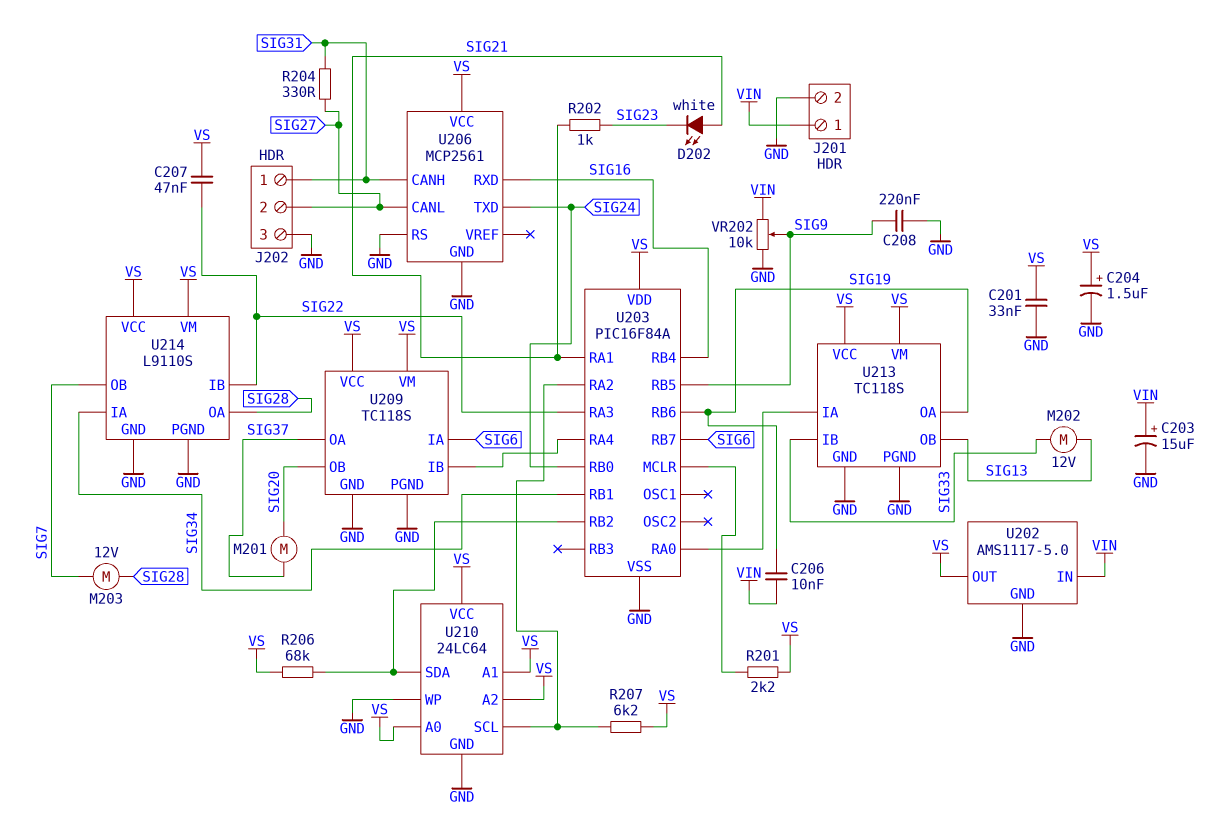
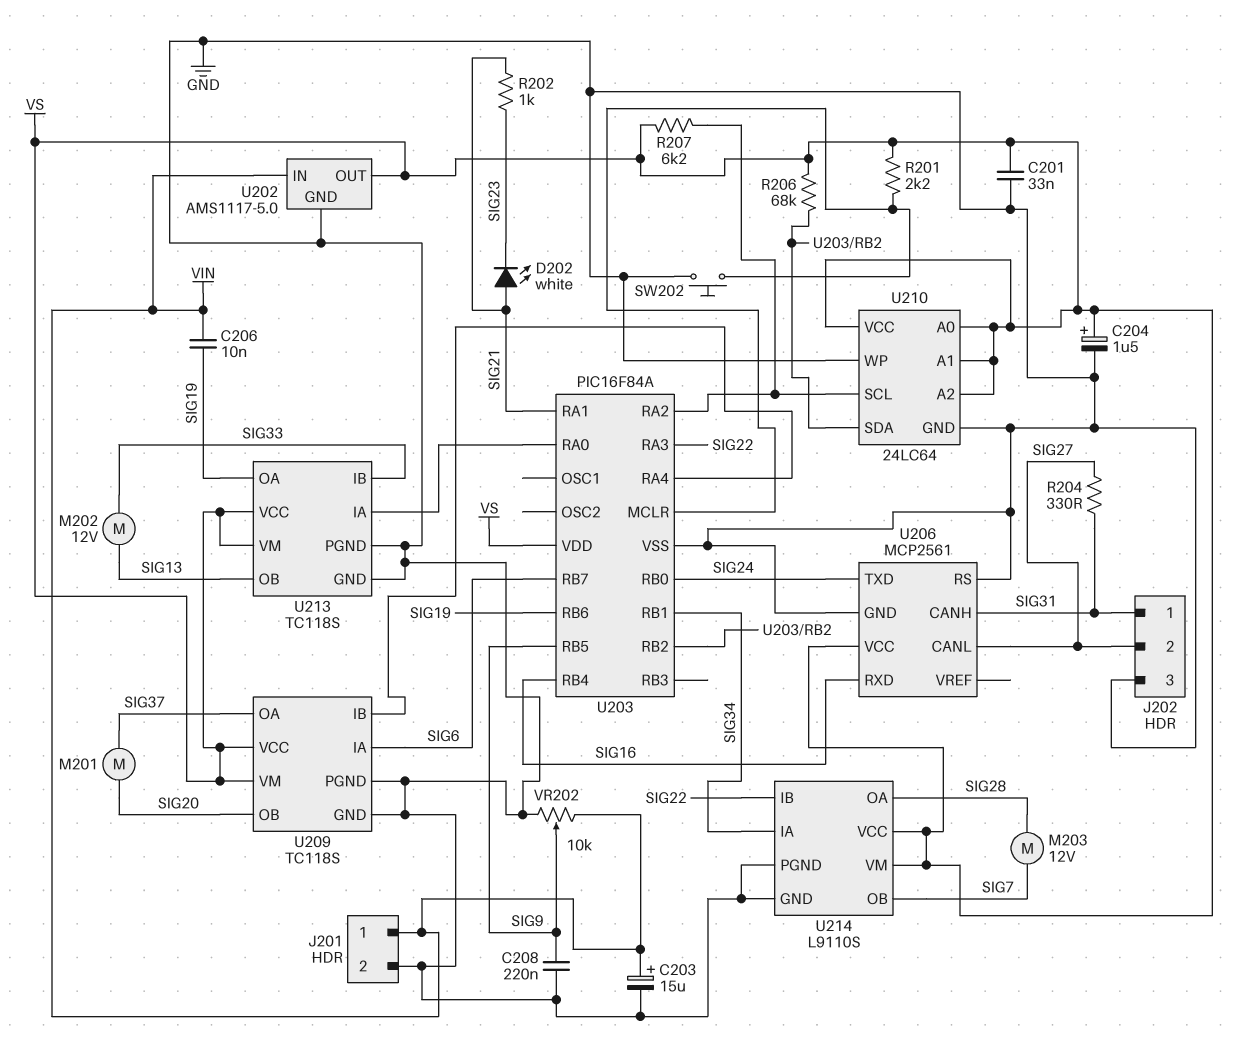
C207: 47nF (SIG22, VS) -> none
SW202: none -> button (GND, U203/MCLR)

